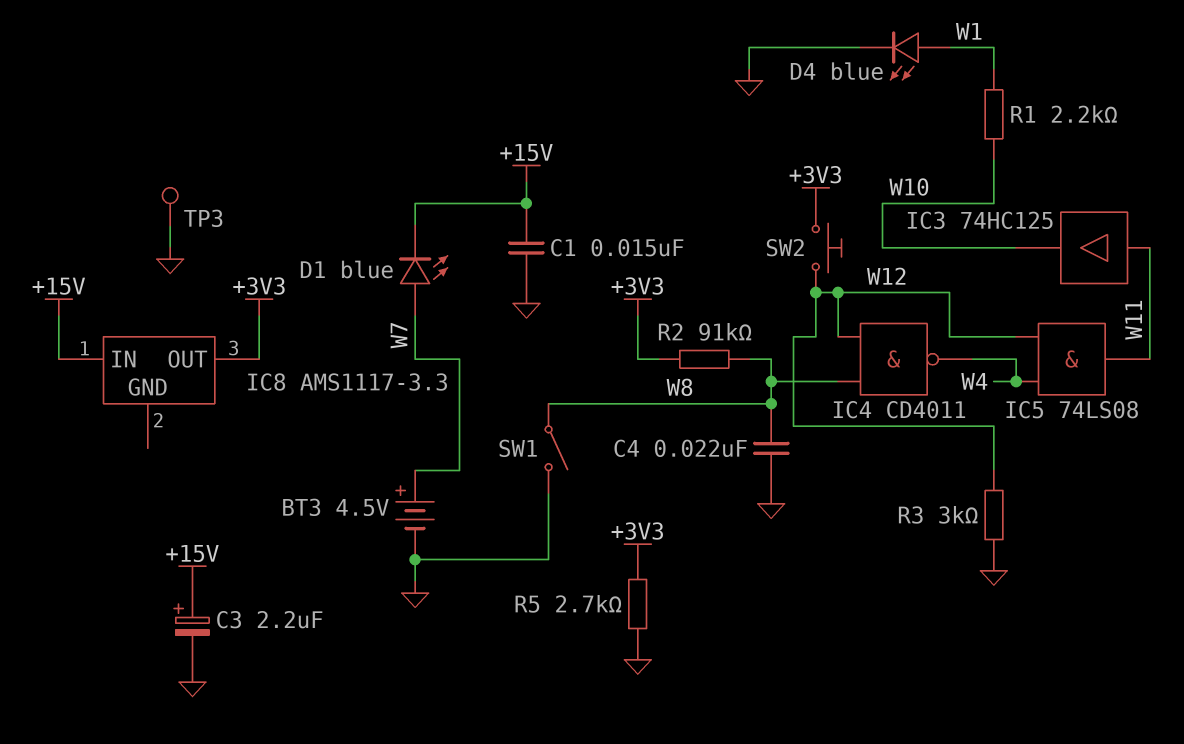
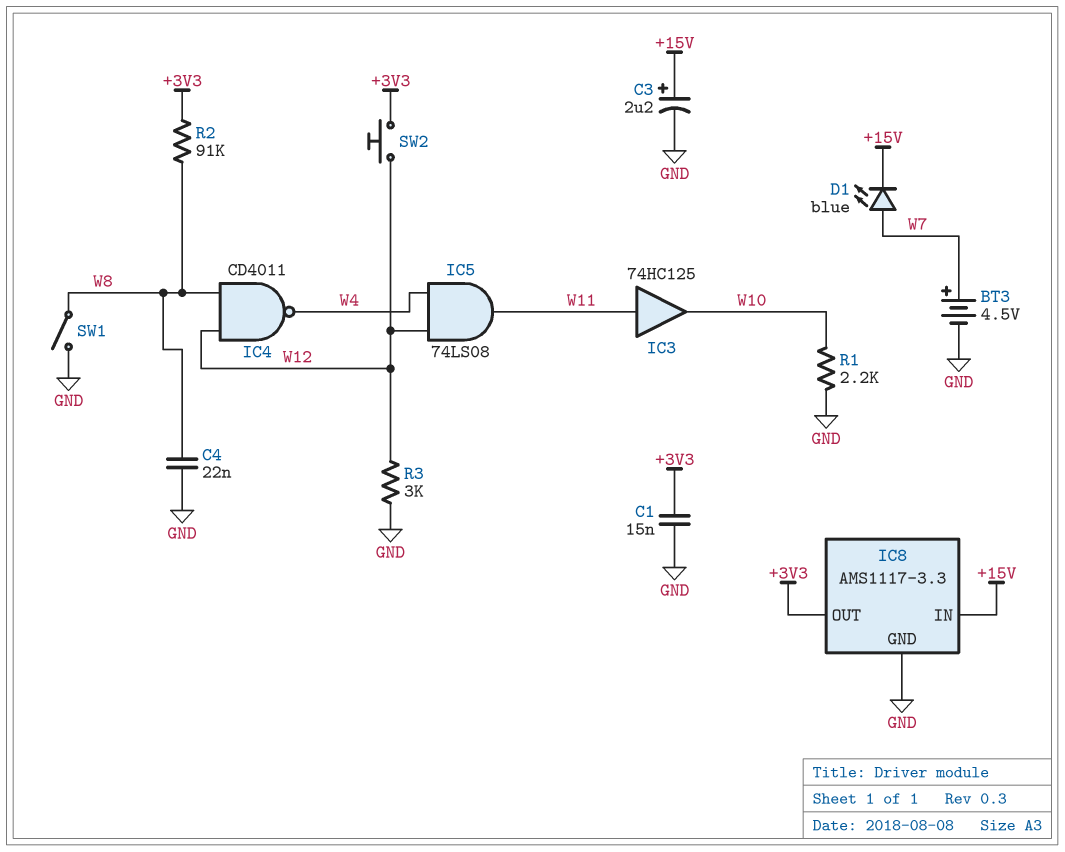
C1: 15nF (+15V, GND) -> 15nF (+3V3, GND)
D4: LED blue (A W1, K GND) -> none
IC8 pin GND: none -> GND
R1: 2.2k (W1, W10) -> 2.2k (GND, W10)
R5: 2.7k (+3V3, GND) -> none
TP3: test point (GND) -> none

